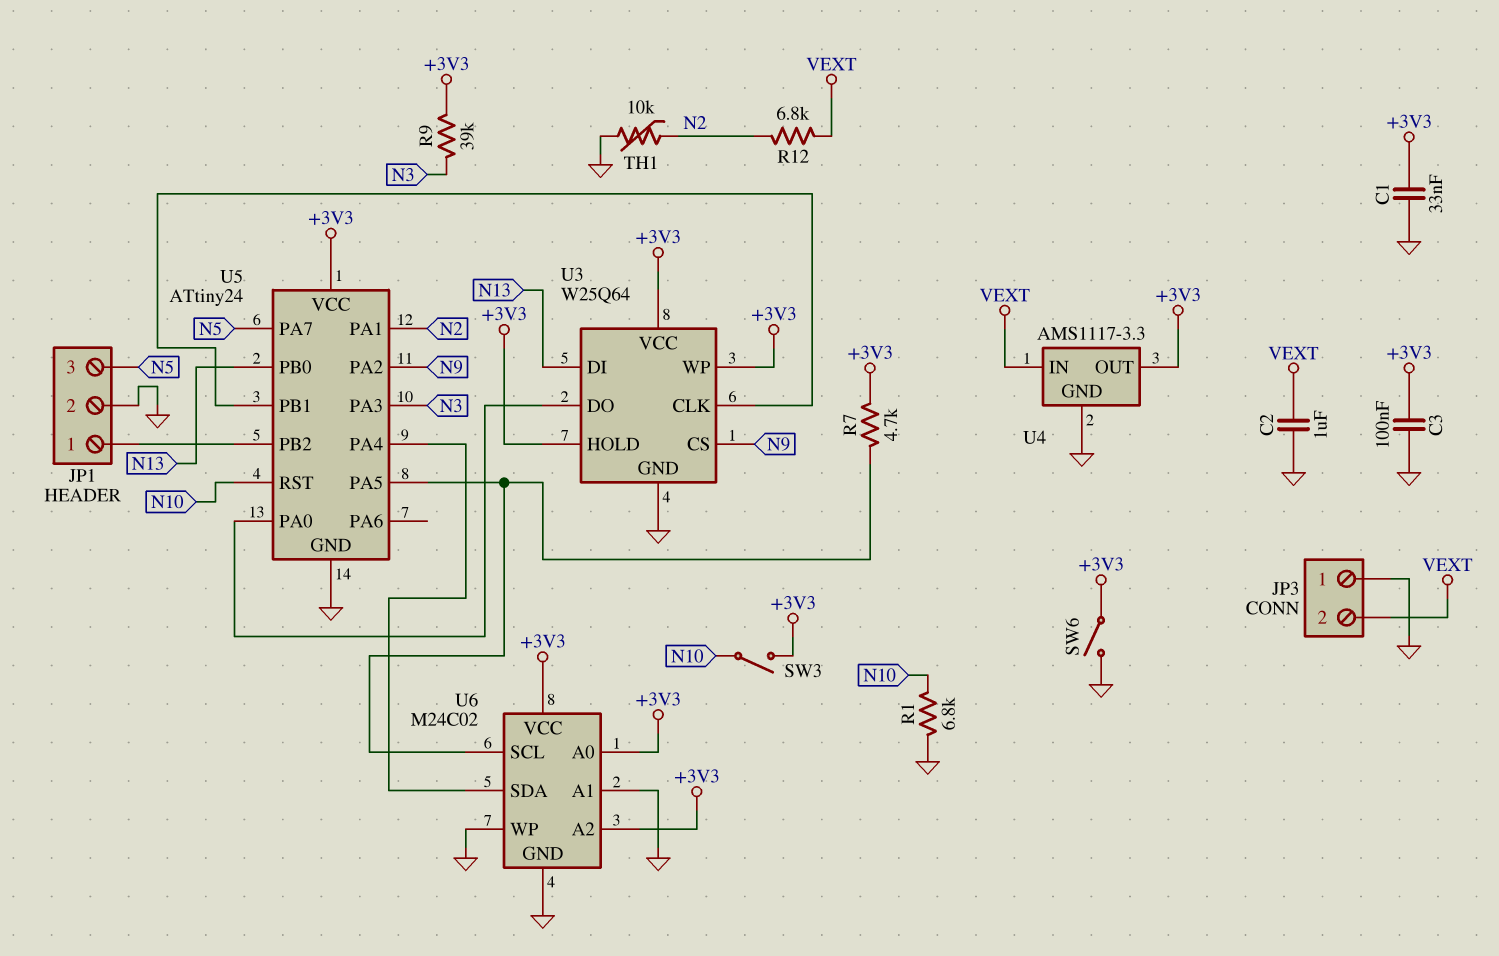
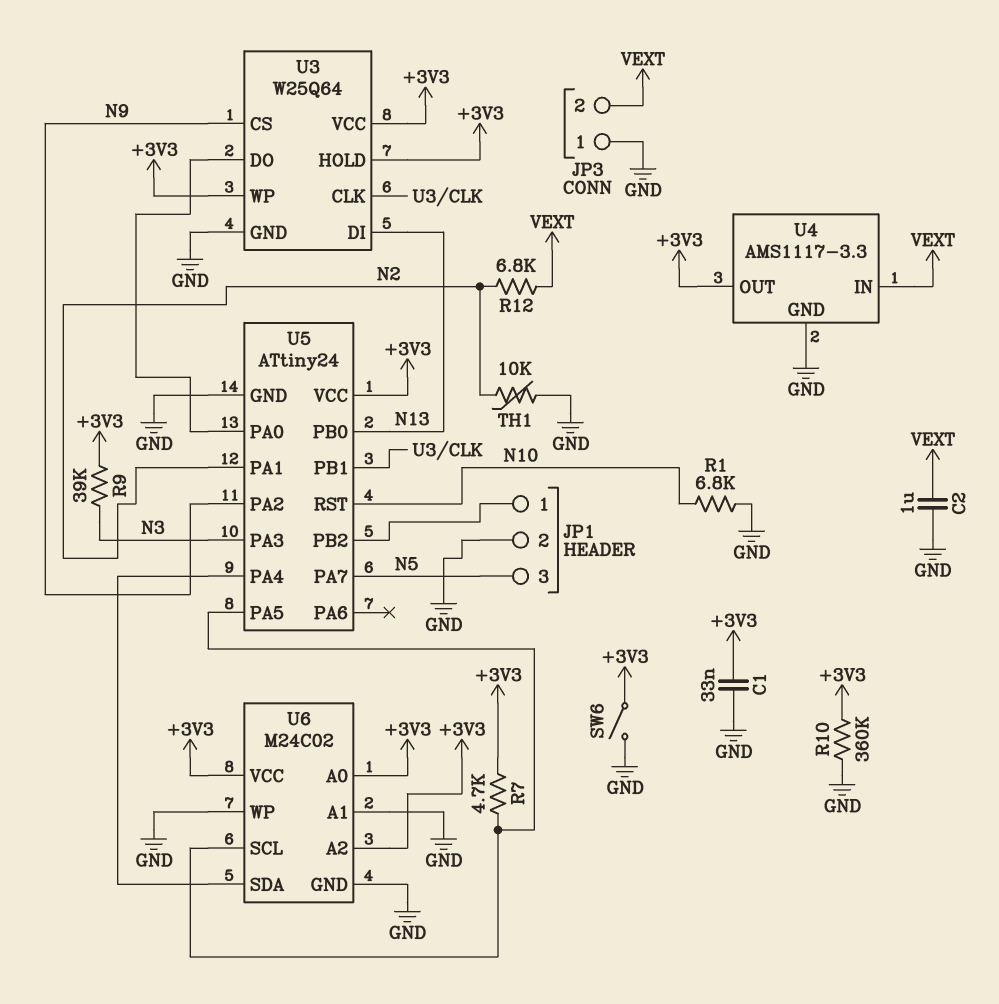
C3: 100nF (+3V3, GND) -> none
R10: none -> 360k (+3V3, GND)
SW3: switch (+3V3, N10) -> none

